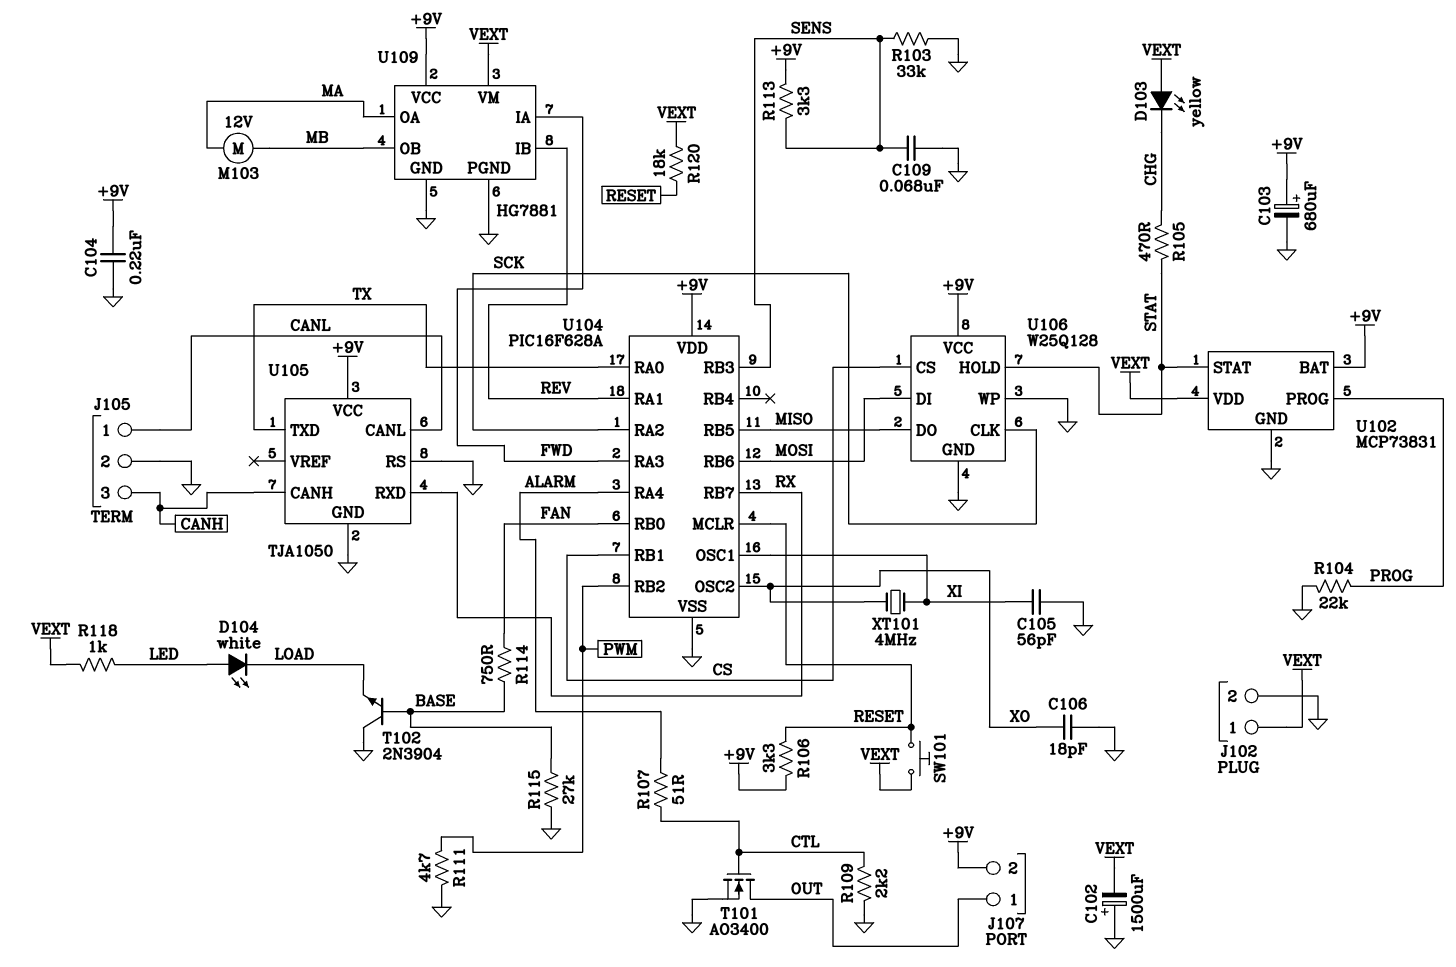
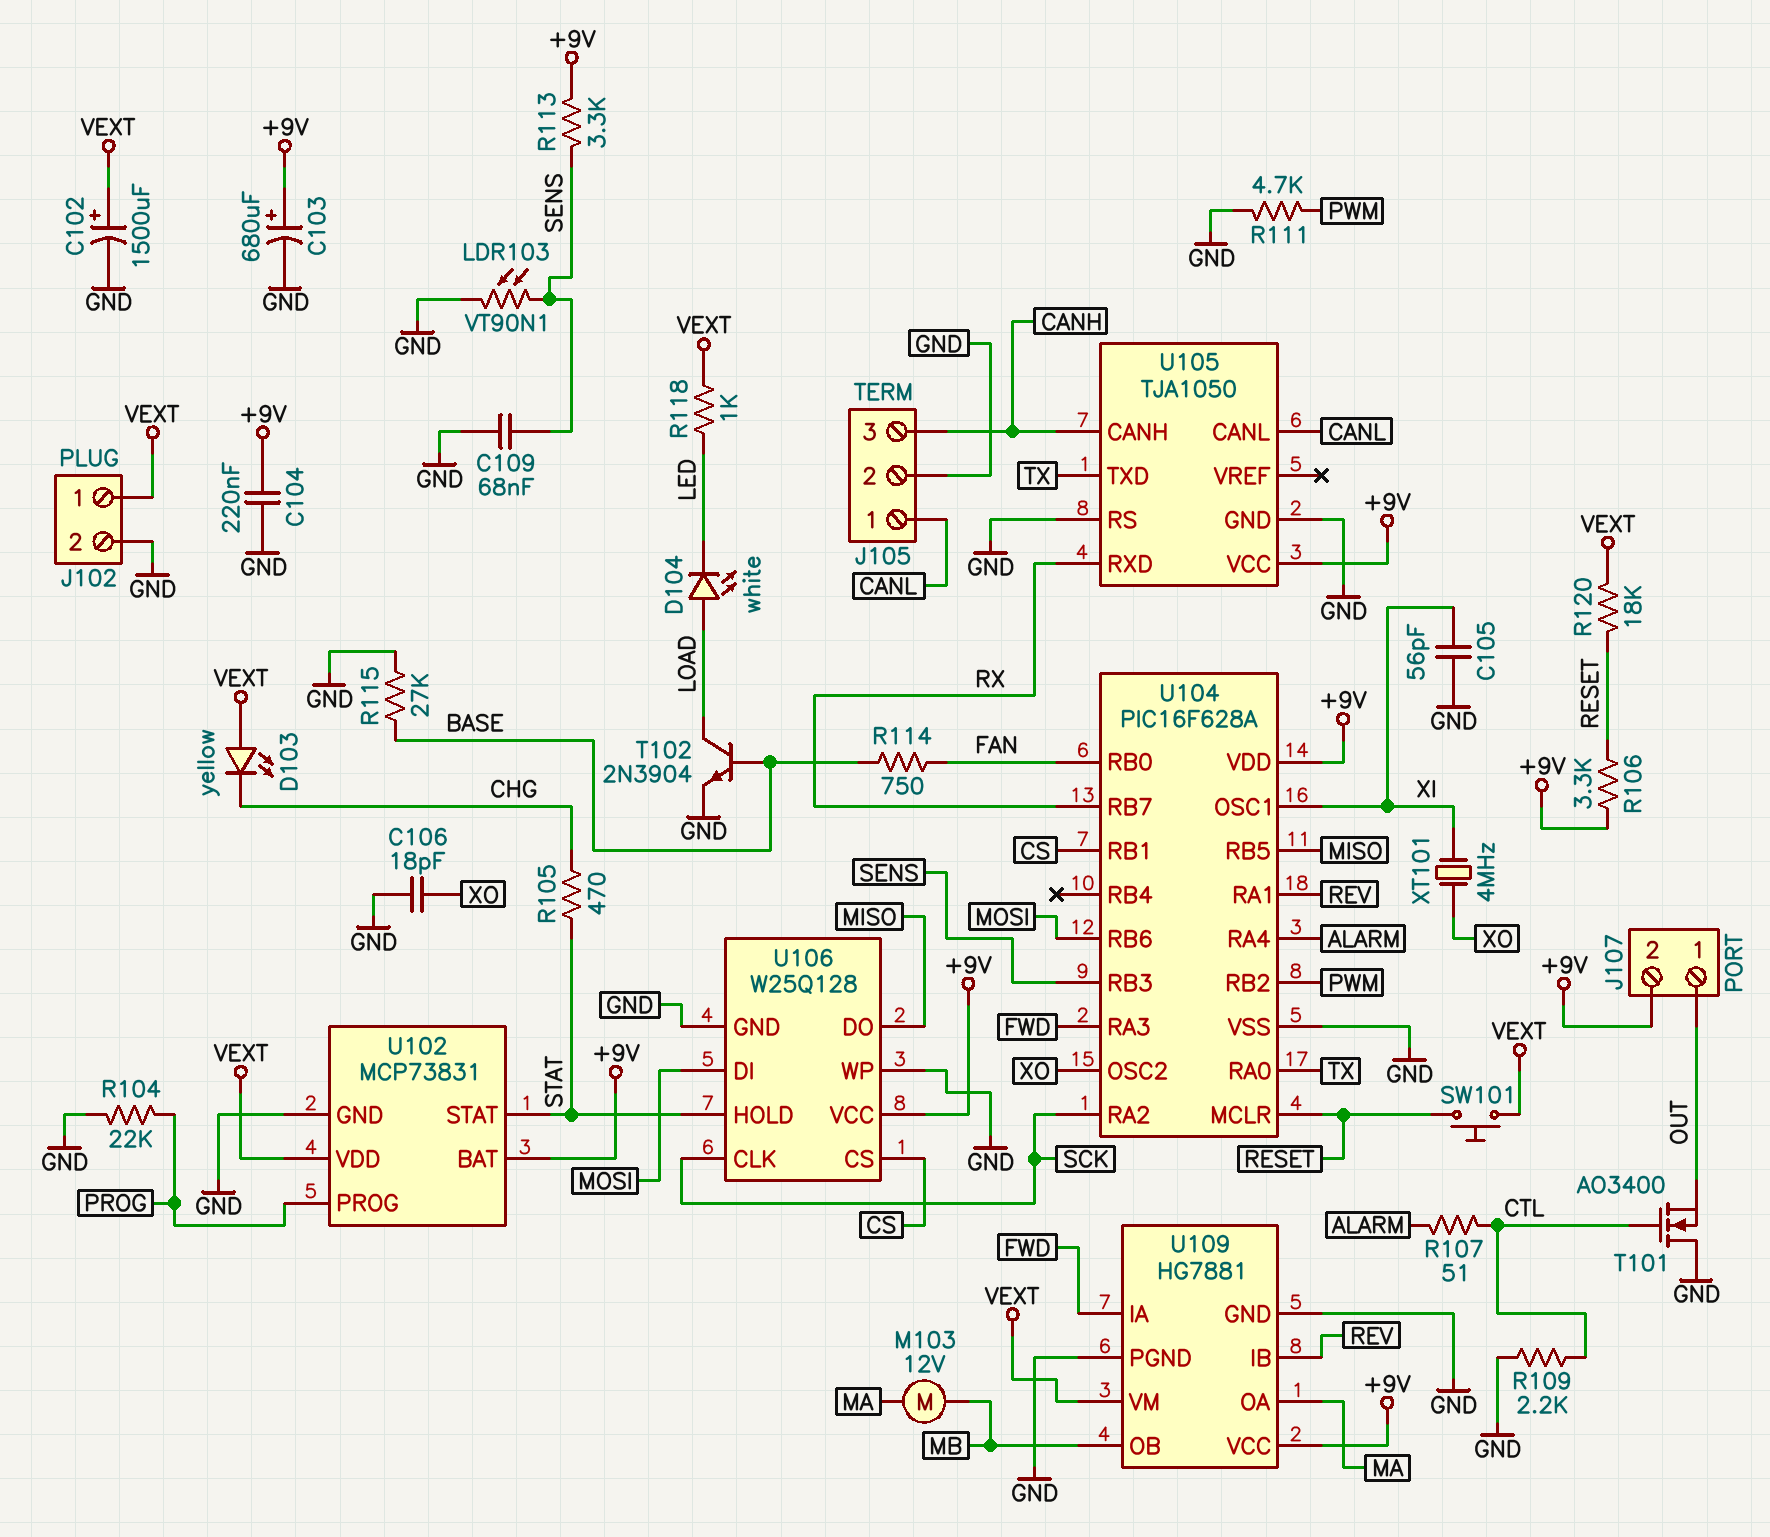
C102: 1500uF (plus GND, minus VEXT) -> 1500uF (plus VEXT, minus GND)
D104: LED white (A LED, K LOAD) -> LED white (A LOAD, K LED)
LDR103: none -> VT90N1 (GND, SENS)
R103: 33k (GND, SENS) -> none
T101: NMOS AO3400 (G CTL, D OUT, S GND) -> NMOS AO3400 (G CTL, D GND, S OUT)
T102: NPN 2N3904 (B BASE, C GND, E LOAD) -> NPN 2N3904 (B BASE, C LOAD, E GND)

